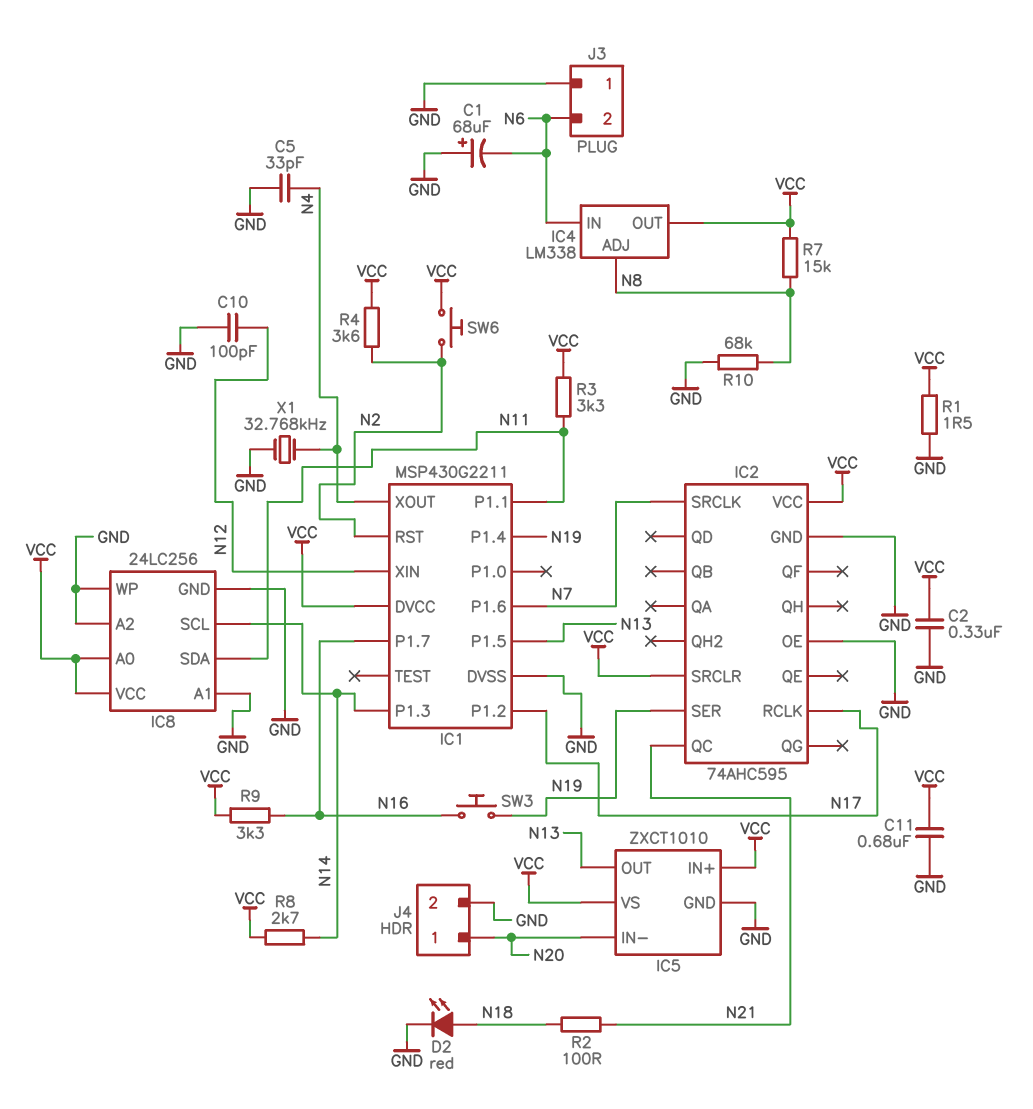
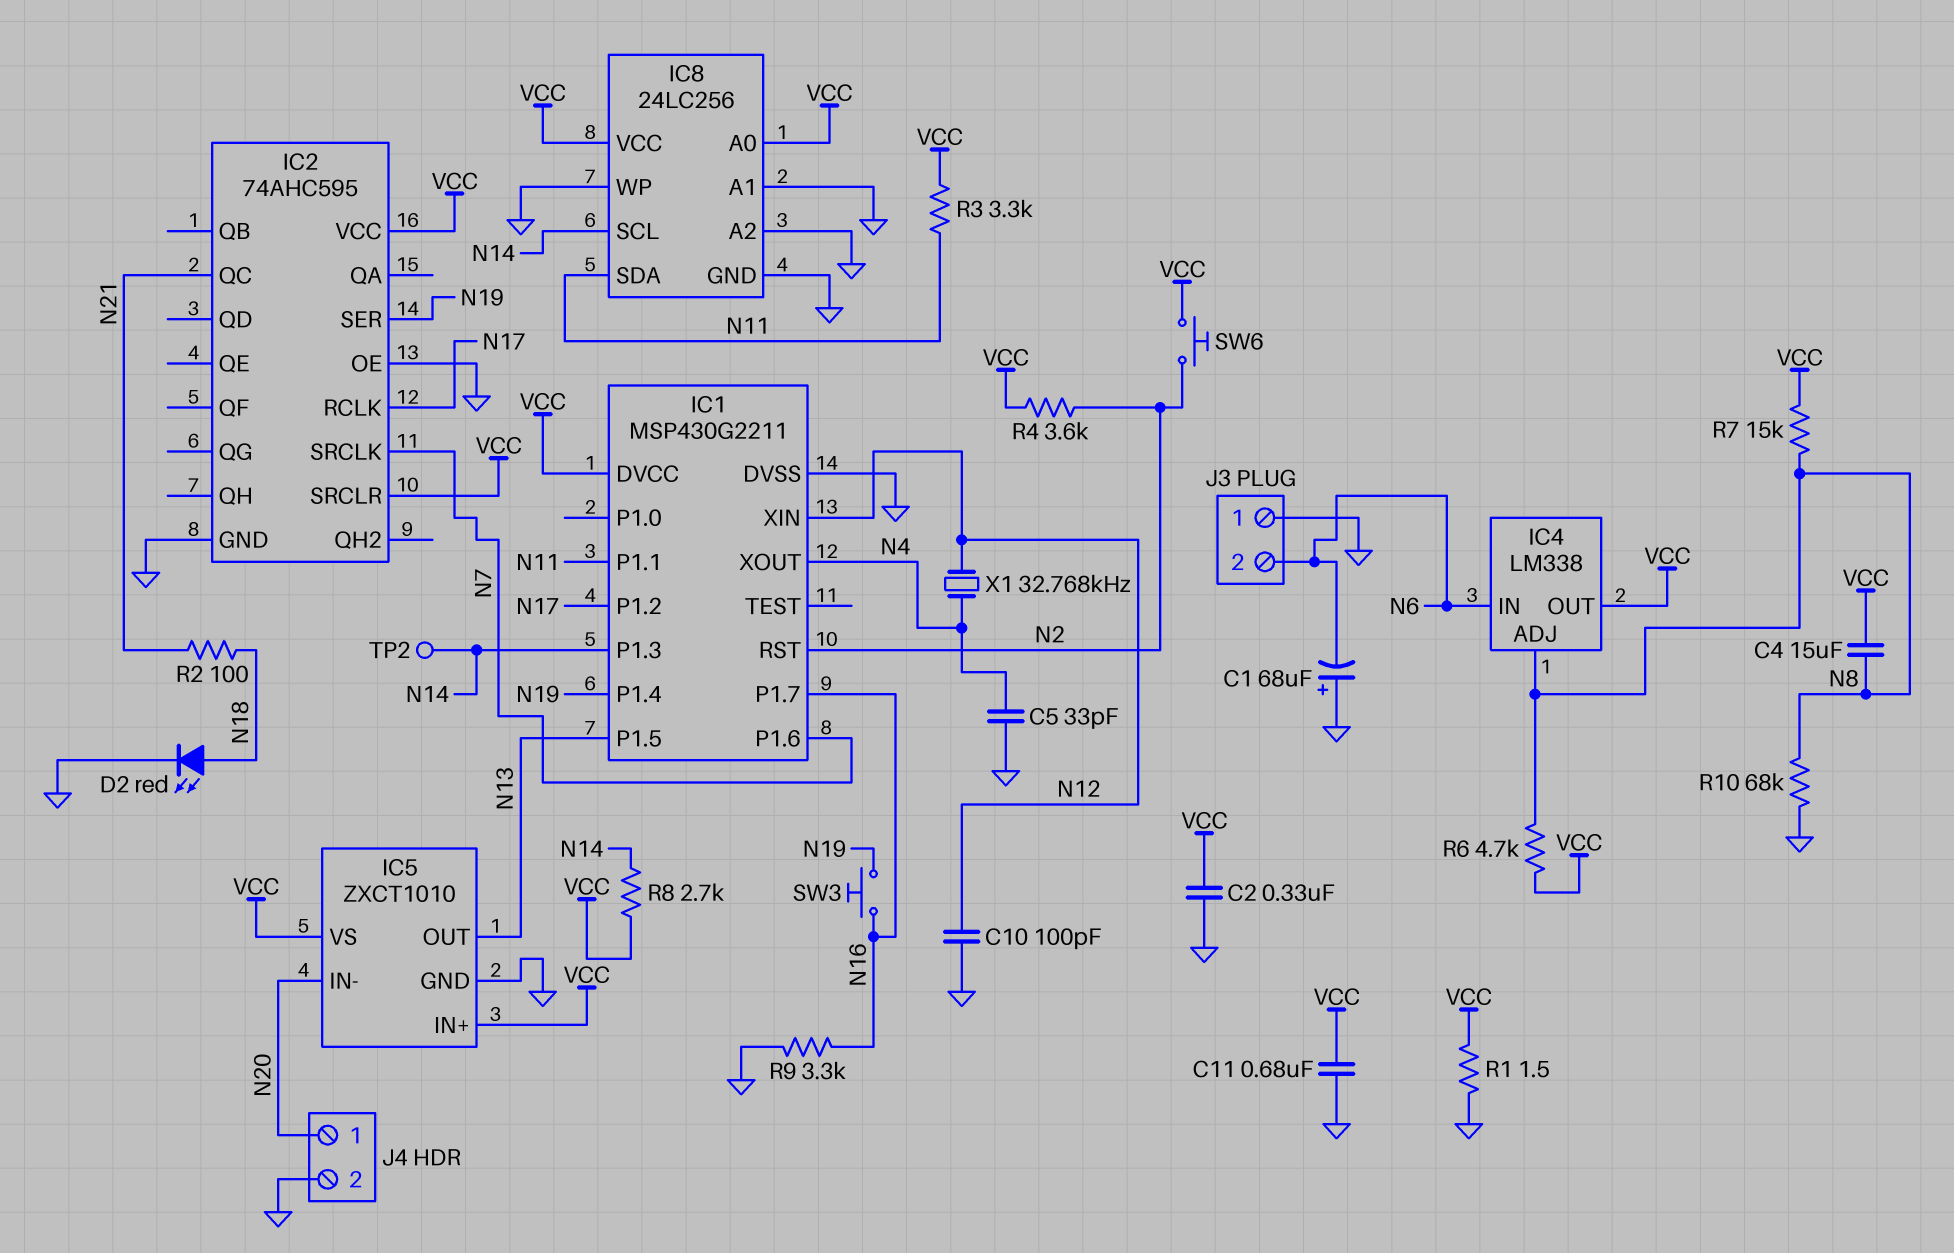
C4: none -> 15uF (N8, VCC)
R6: none -> 4.7k (N8, VCC)
R9: 3.3k (N16, VCC) -> 3.3k (GND, N16)
TP2: none -> test point (N14)
X1: 32.768kHz (GND, N4) -> 32.768kHz (N4, N12)

